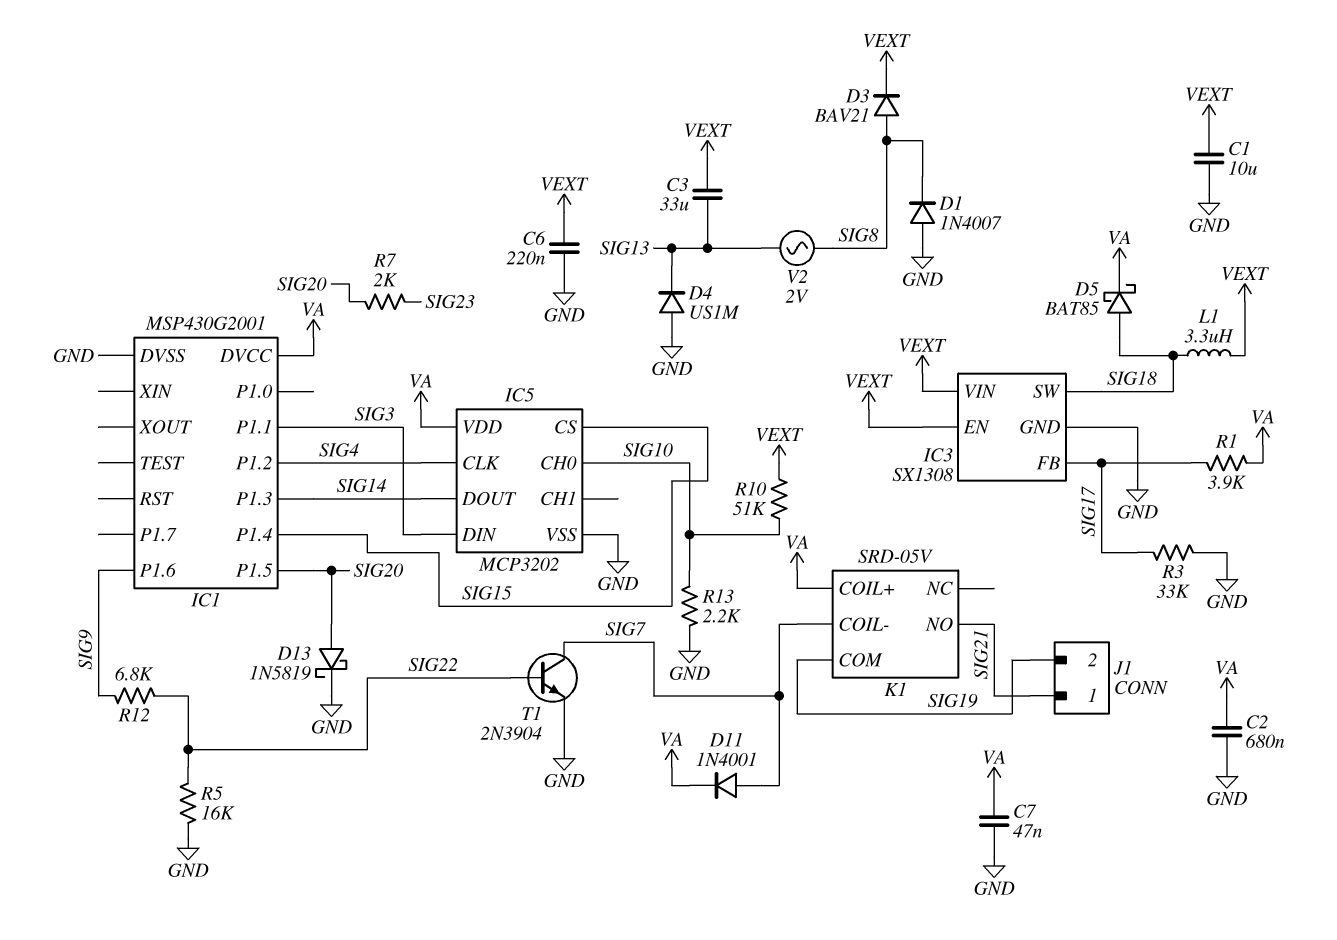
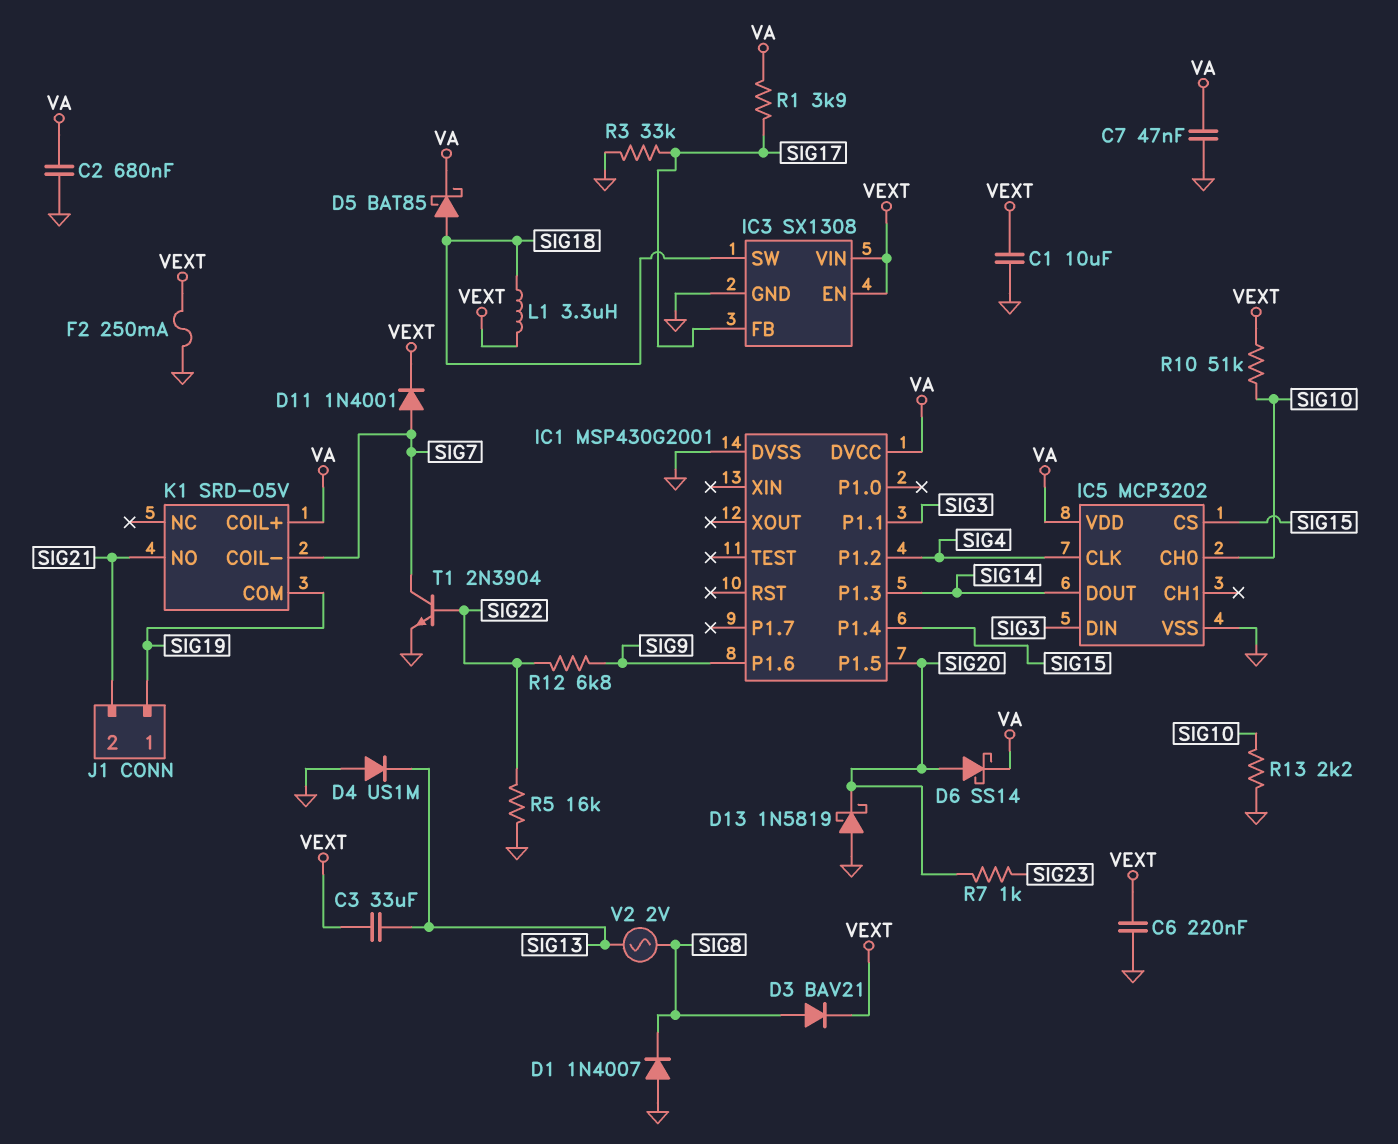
D6: none -> schottky SS14 (A SIG20, K VA)
D11: diode 1N4001 (A SIG7, K VA) -> diode 1N4001 (A SIG7, K VEXT)
D13: schottky 1N5819 (A SIG20, K GND) -> schottky 1N5819 (A GND, K SIG20)
F2: none -> 250mA (GND, VEXT)
J1 pin 1: SIG21 -> SIG19
J1 pin 2: SIG19 -> SIG21
R7: 2k (SIG20, SIG23) -> 1k (SIG20, SIG23)

